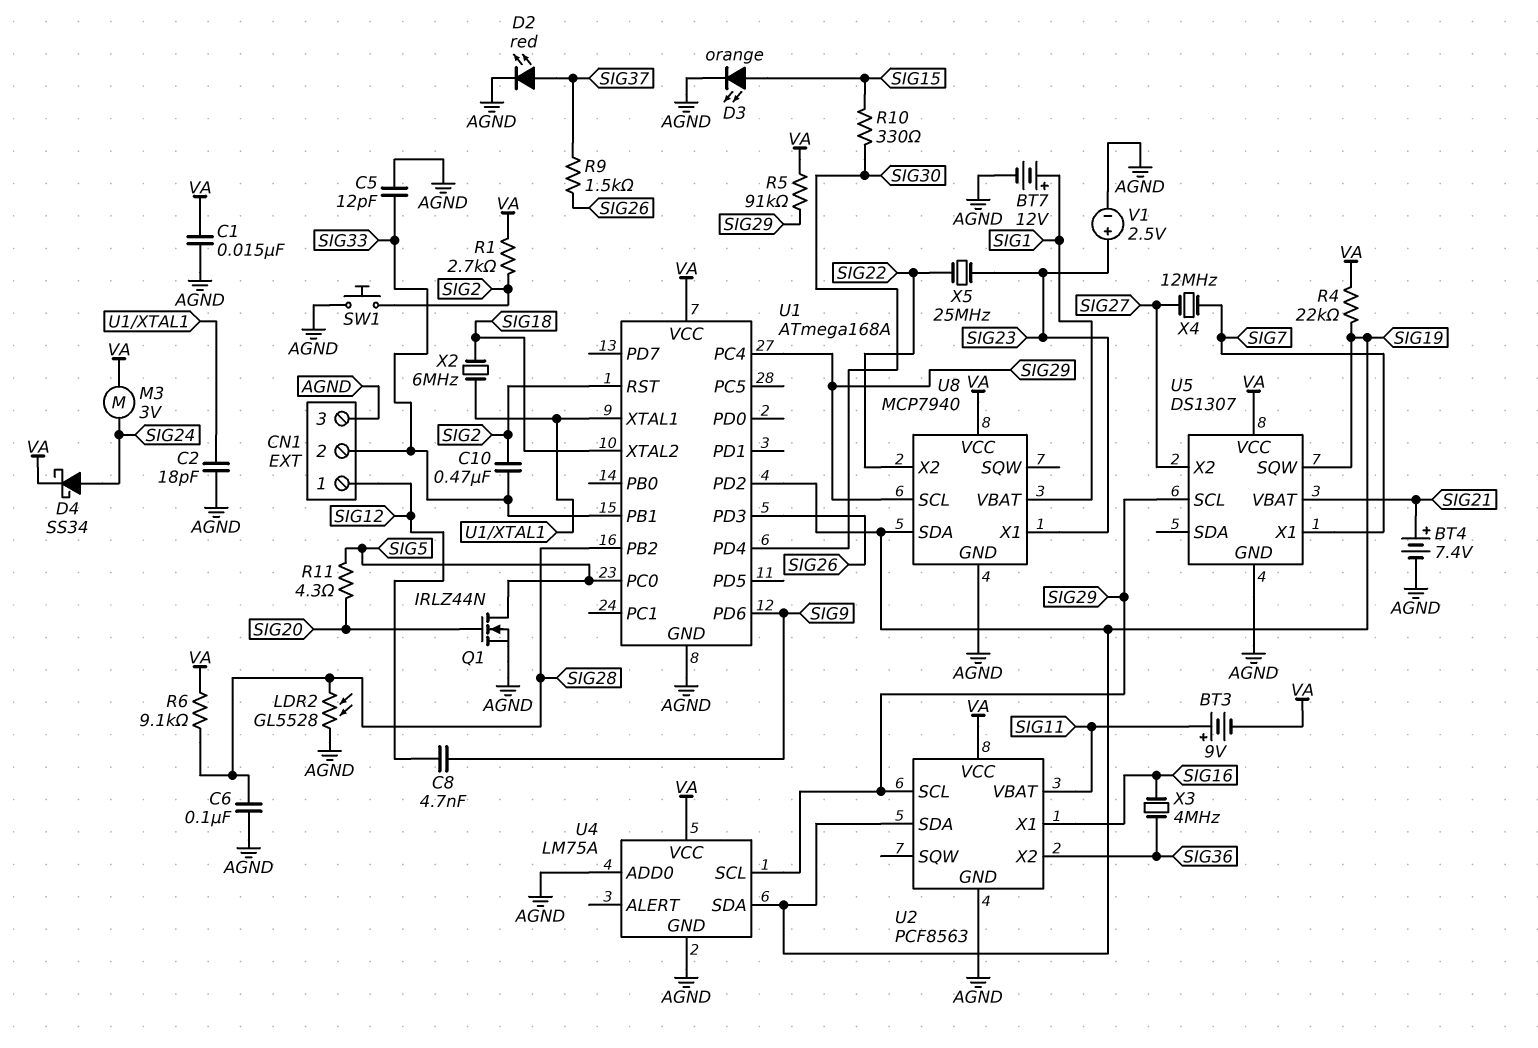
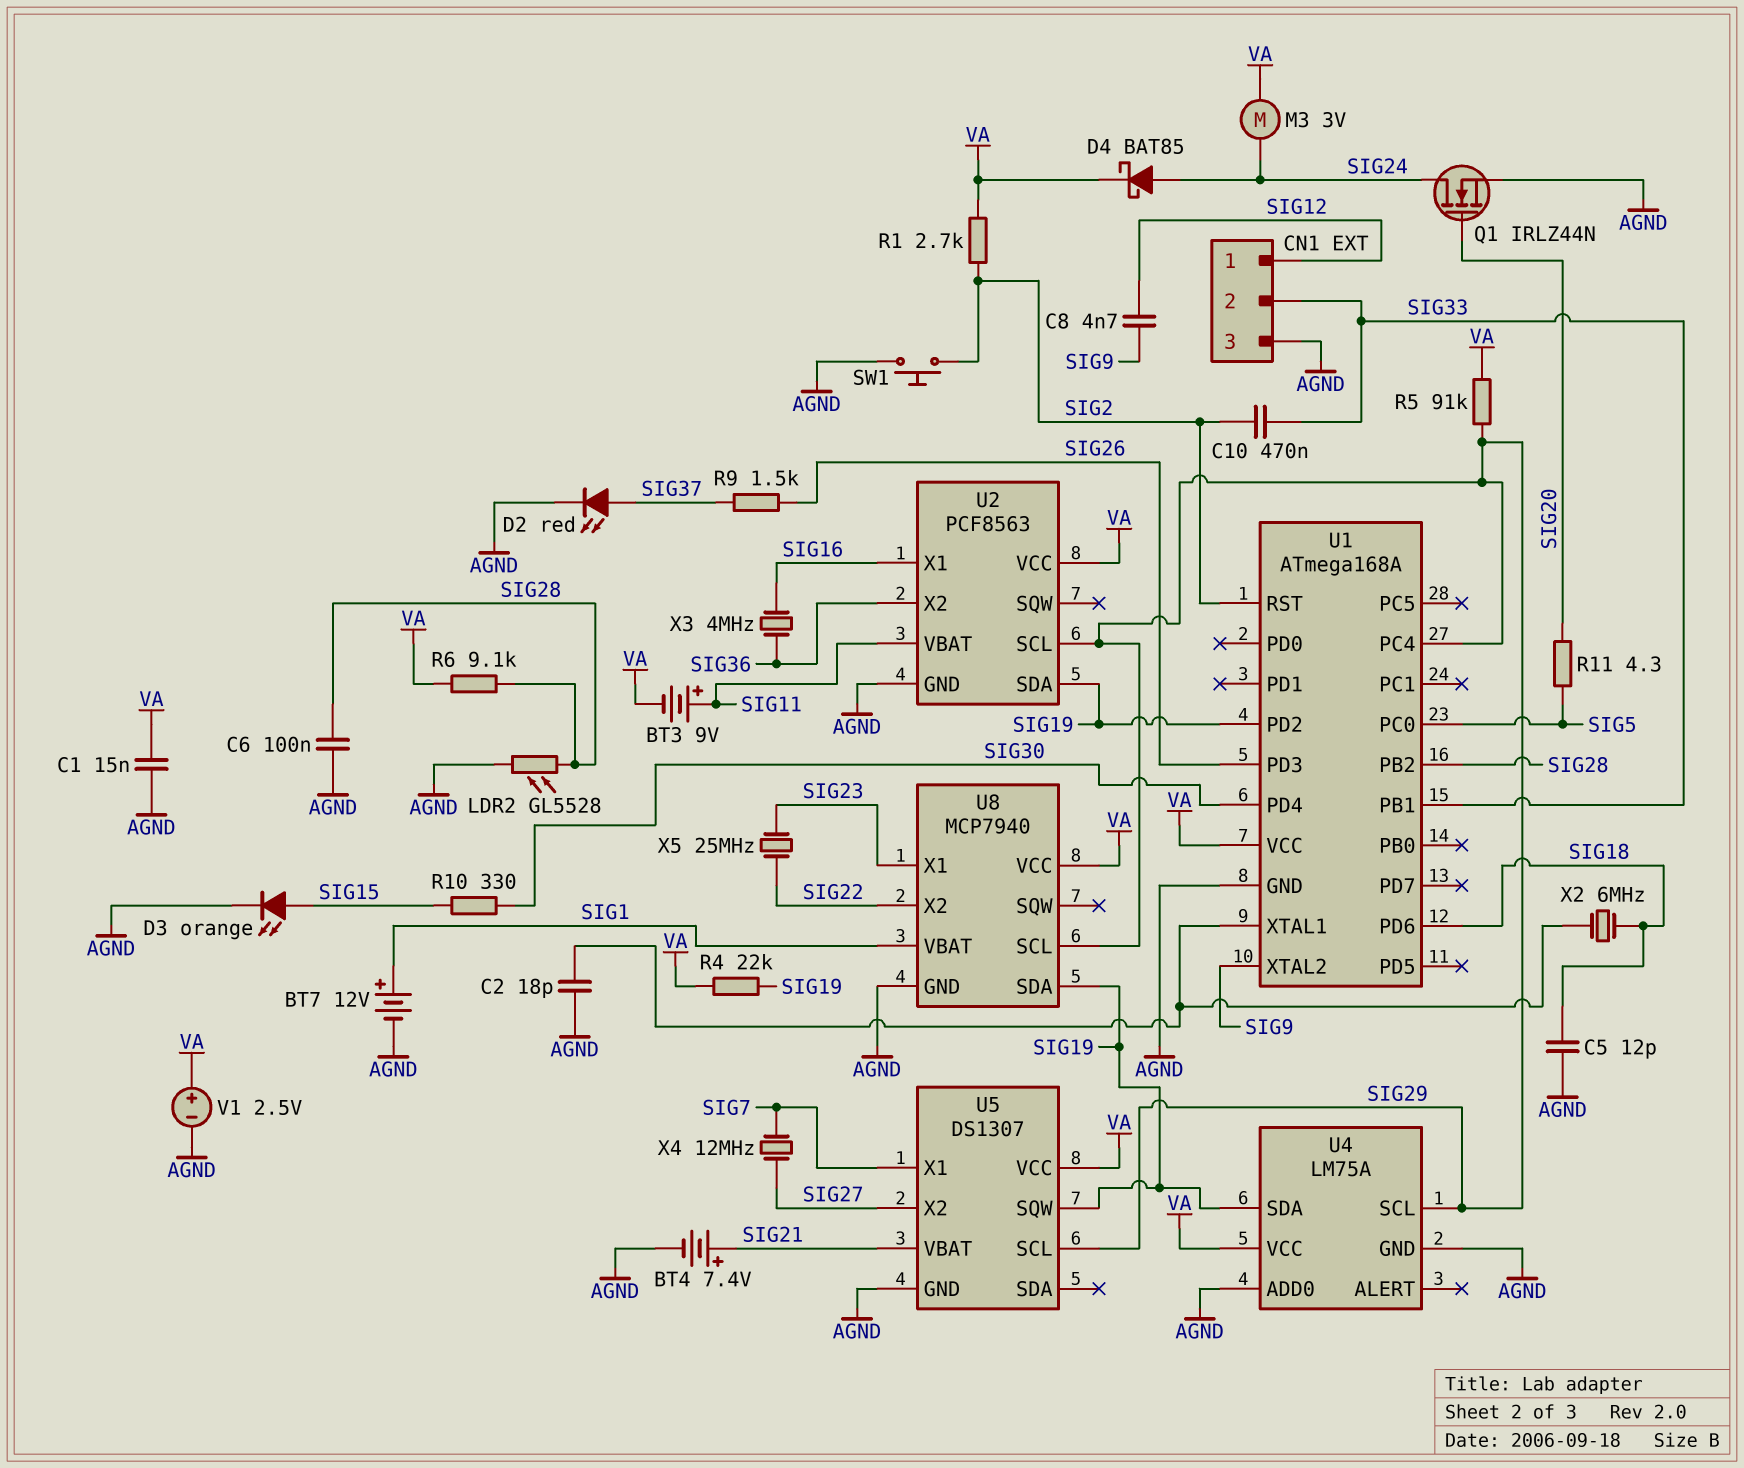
C5: 12pF (AGND, SIG33) -> 12pF (AGND, SIG18)
D4: schottky SS34 (A SIG24, K VA) -> schottky BAT85 (A SIG24, K VA)
Q1: NMOS IRLZ44N (G SIG20, D SIG5, S AGND) -> NMOS IRLZ44N (G SIG20, D SIG24, S AGND)
U1 pin PD6: SIG9 -> SIG18
U1 pin XTAL2: SIG18 -> SIG9
V1: 2.5V (plus SIG23, minus AGND) -> 2.5V (plus VA, minus AGND)

